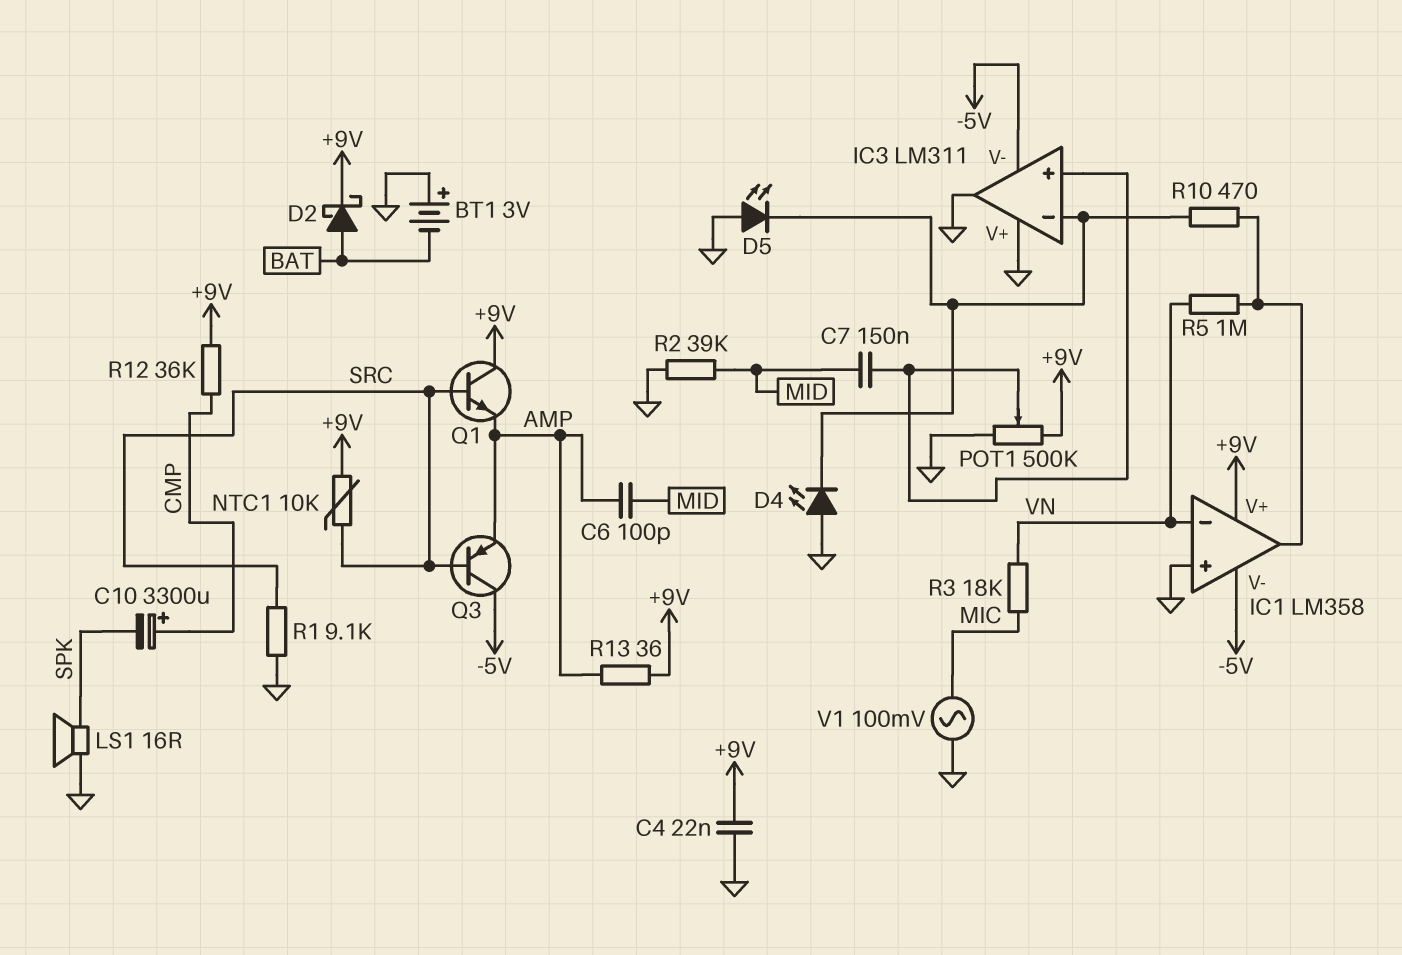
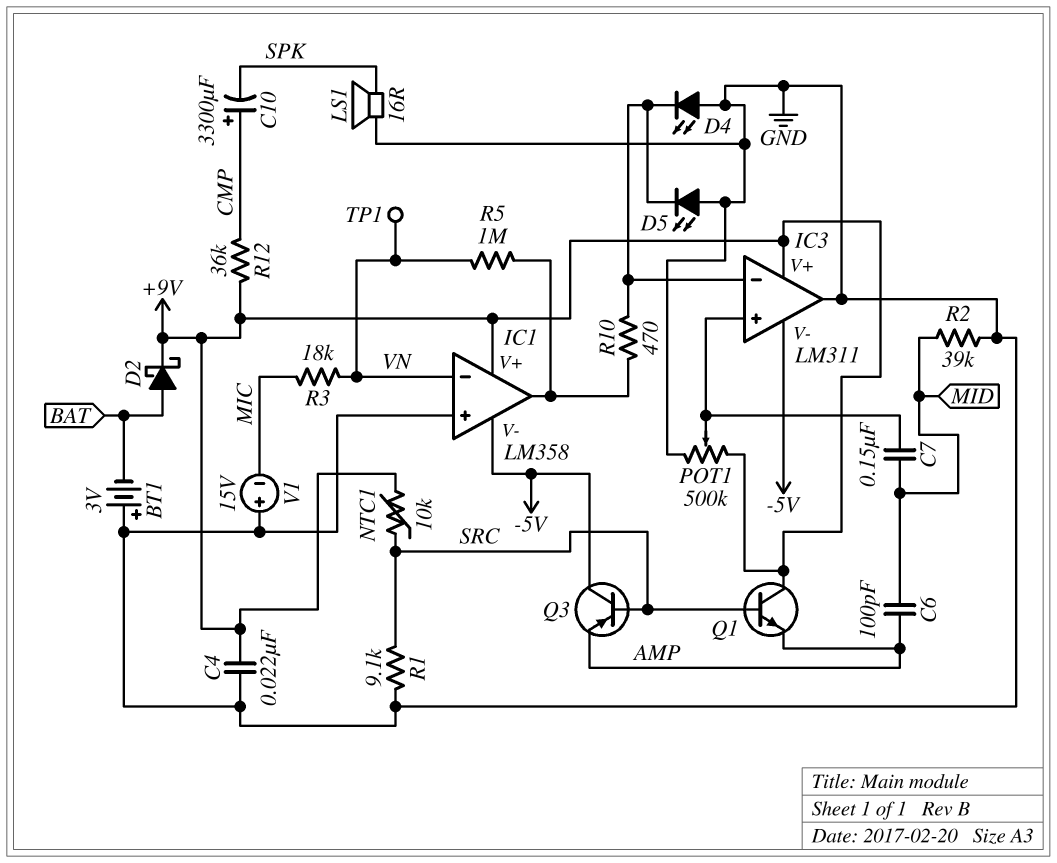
IC3 pin V+: GND -> +9V
R13: 36 (+9V, AMP) -> none
TP1: none -> test point (VN)
V1: AC 100mV (GND, MIC) -> 15V (plus GND, minus MIC)

